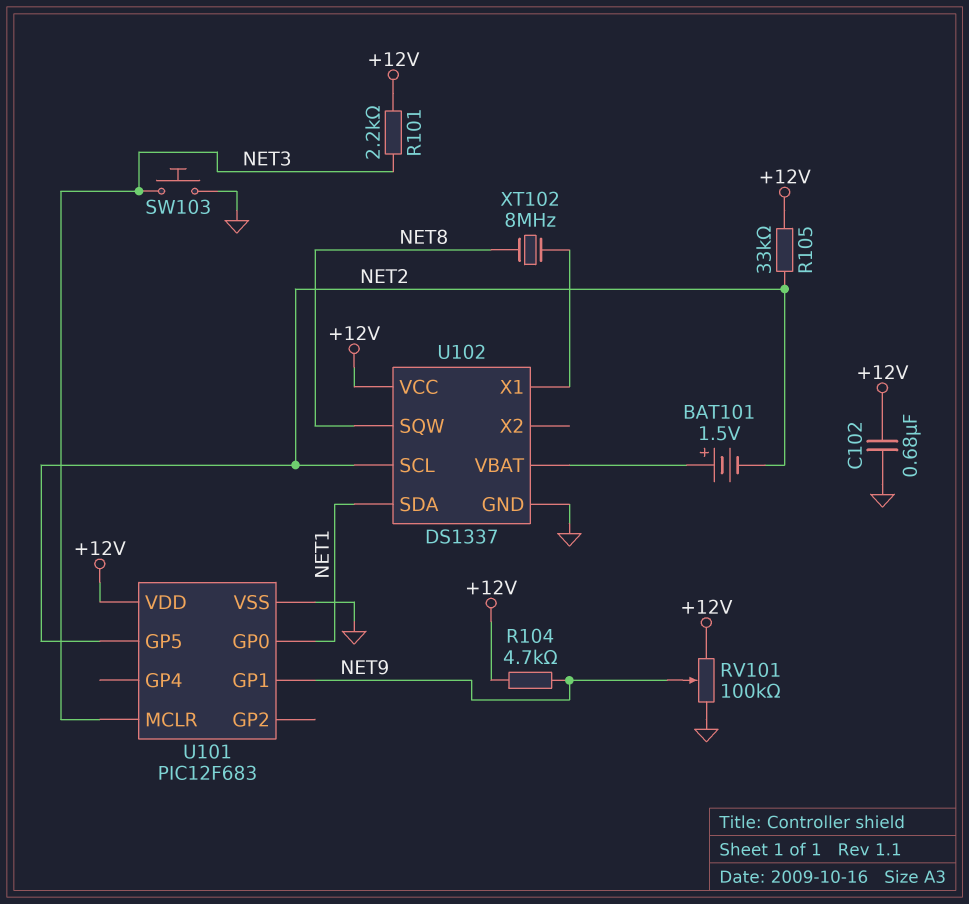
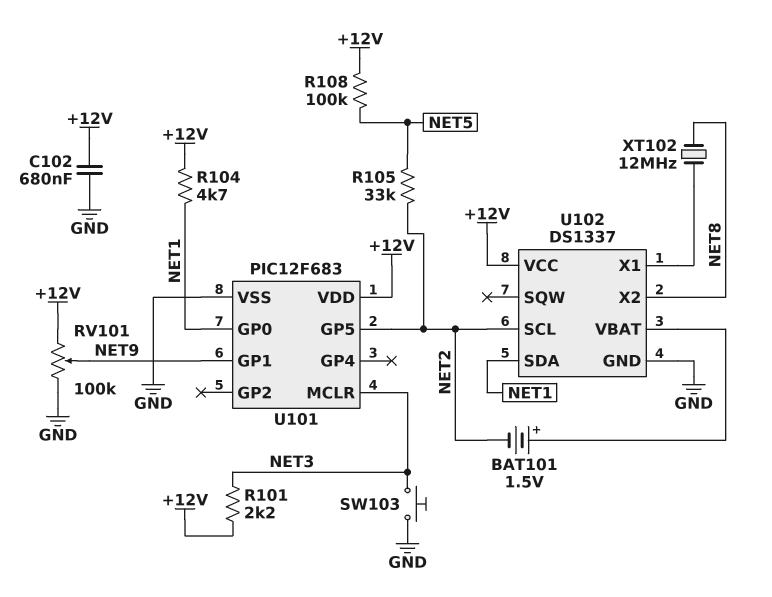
R104: 4.7k (+12V, NET9) -> 4.7k (+12V, NET1)
R105: 33k (+12V, NET2) -> 33k (NET2, NET5)
R108: none -> 100k (+12V, NET5)
U102 pin SQW: NET8 -> none
U102 pin X2: none -> NET8
XT102: 8MHz (NET8, U102/X1) -> 12MHz (NET8, U102/X1)

